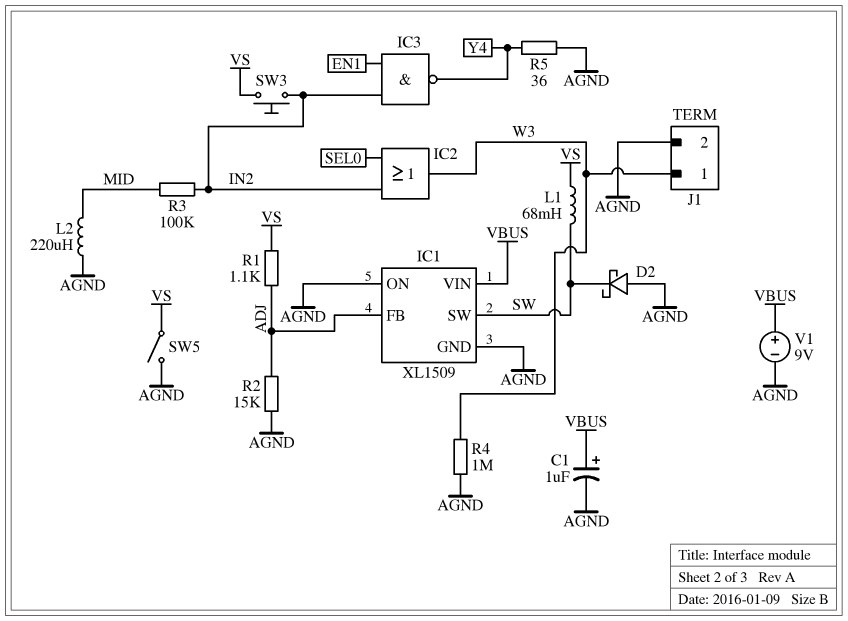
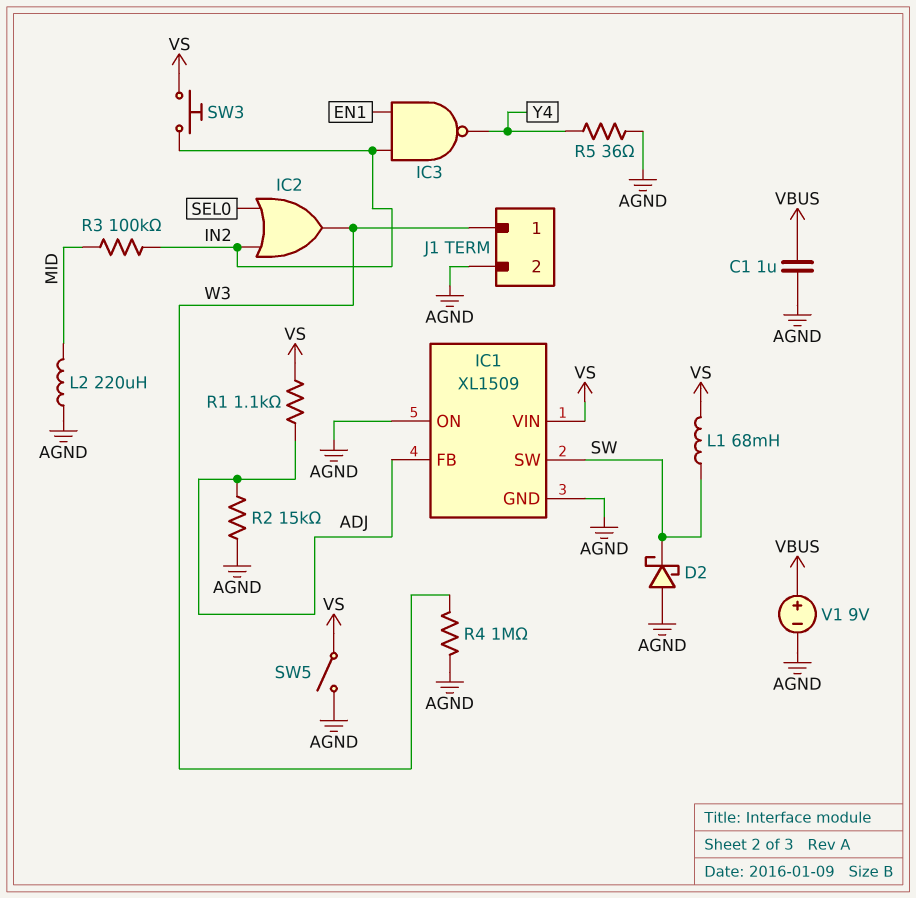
C1: 1uF (plus VBUS, minus AGND) -> 1uF (AGND, VBUS)
IC1 pin VIN: VBUS -> VS

